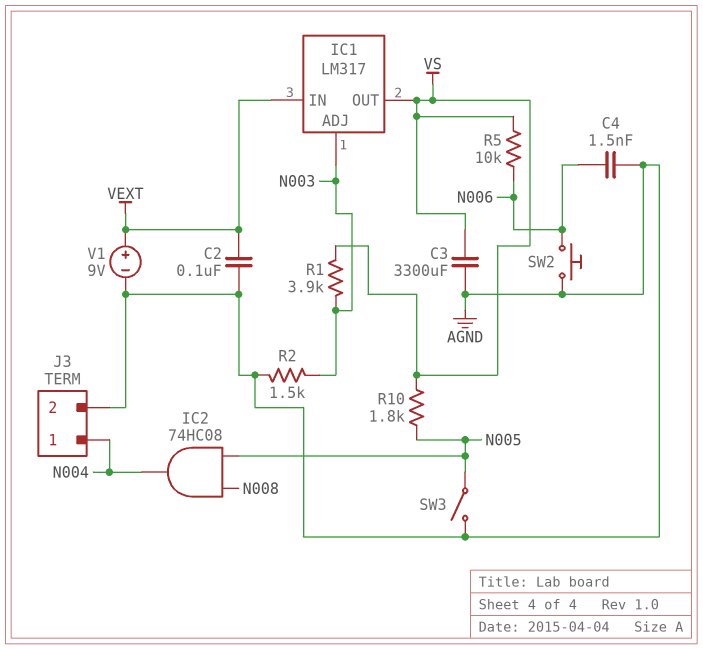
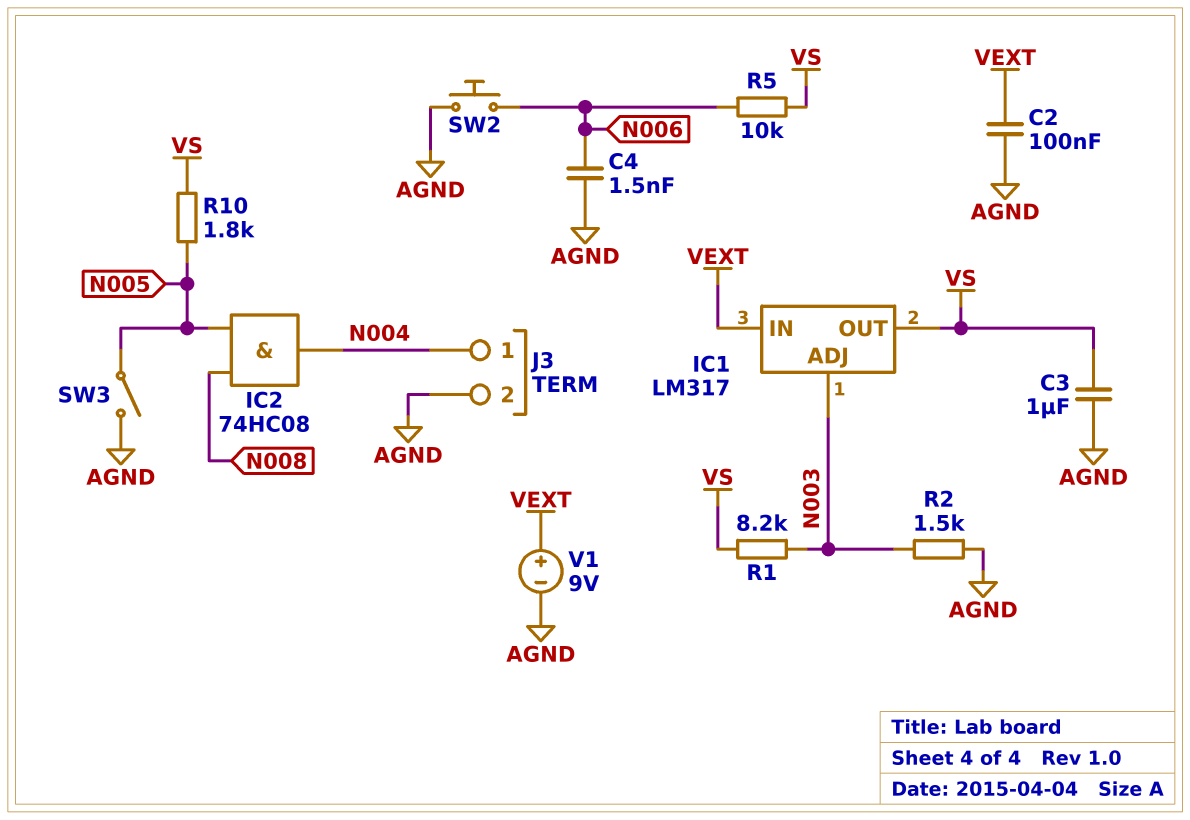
C3: 3300uF (AGND, VS) -> 1uF (AGND, VS)
R1: 3.9k (N003, VS) -> 8.2k (N003, VS)

